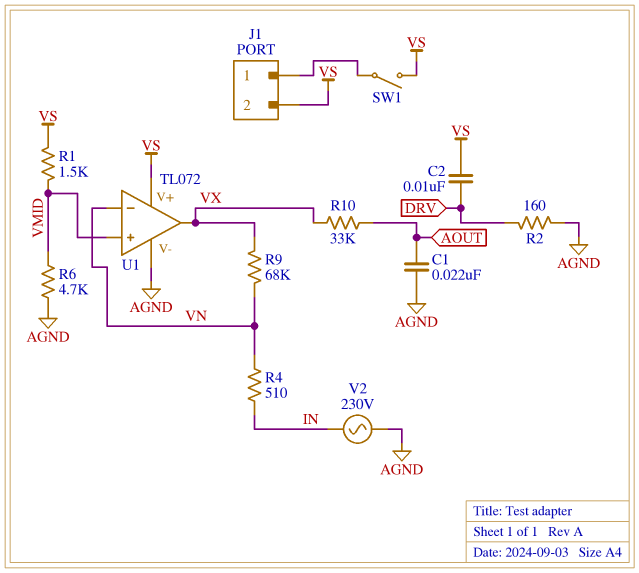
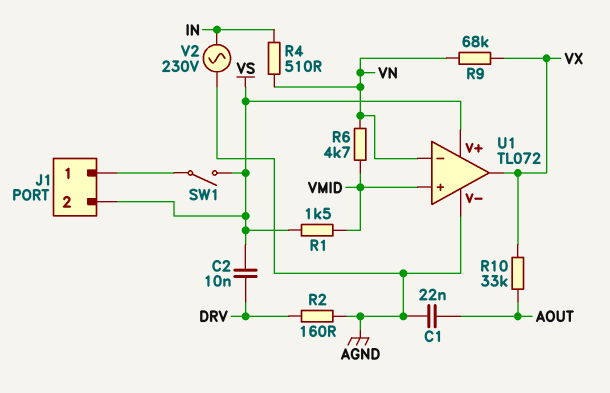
R6: 4.7k (AGND, VMID) -> 4.7k (VMID, VN)

